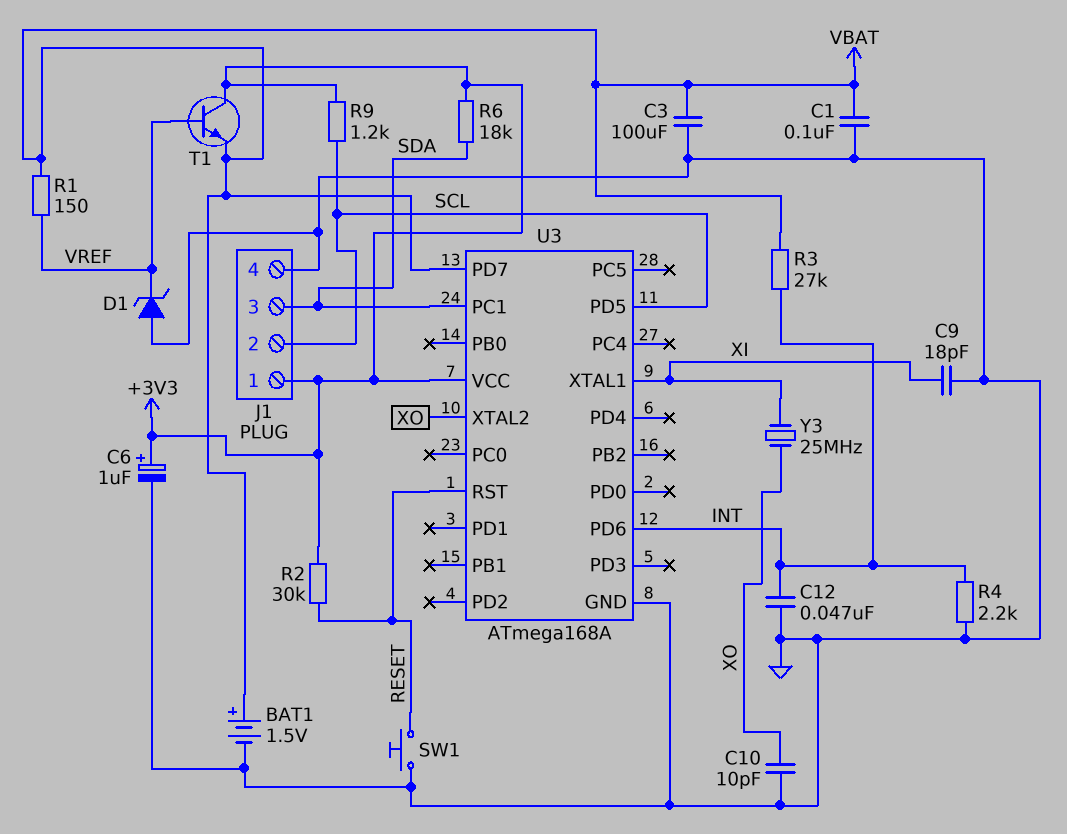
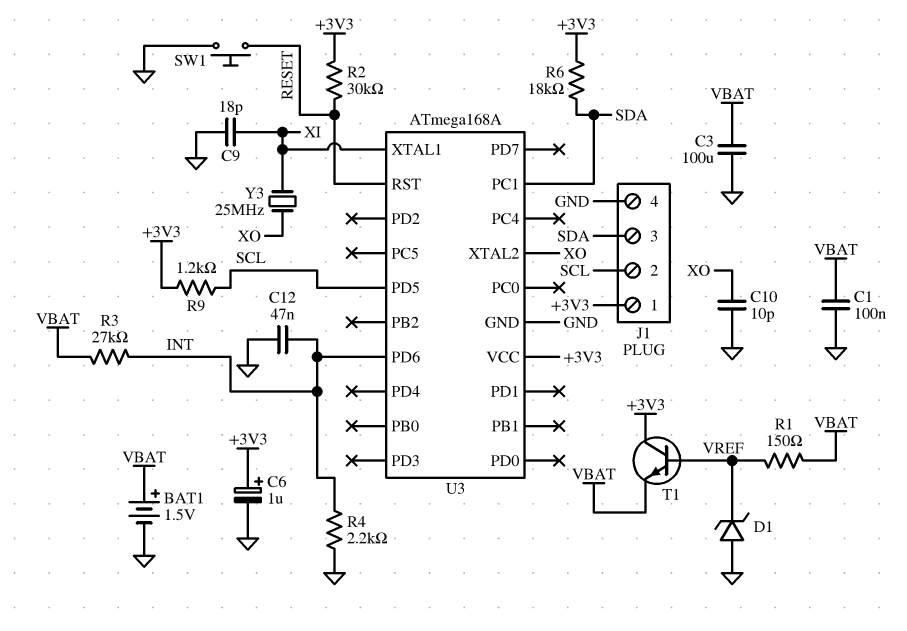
U3 pin PD7: VBAT -> none

